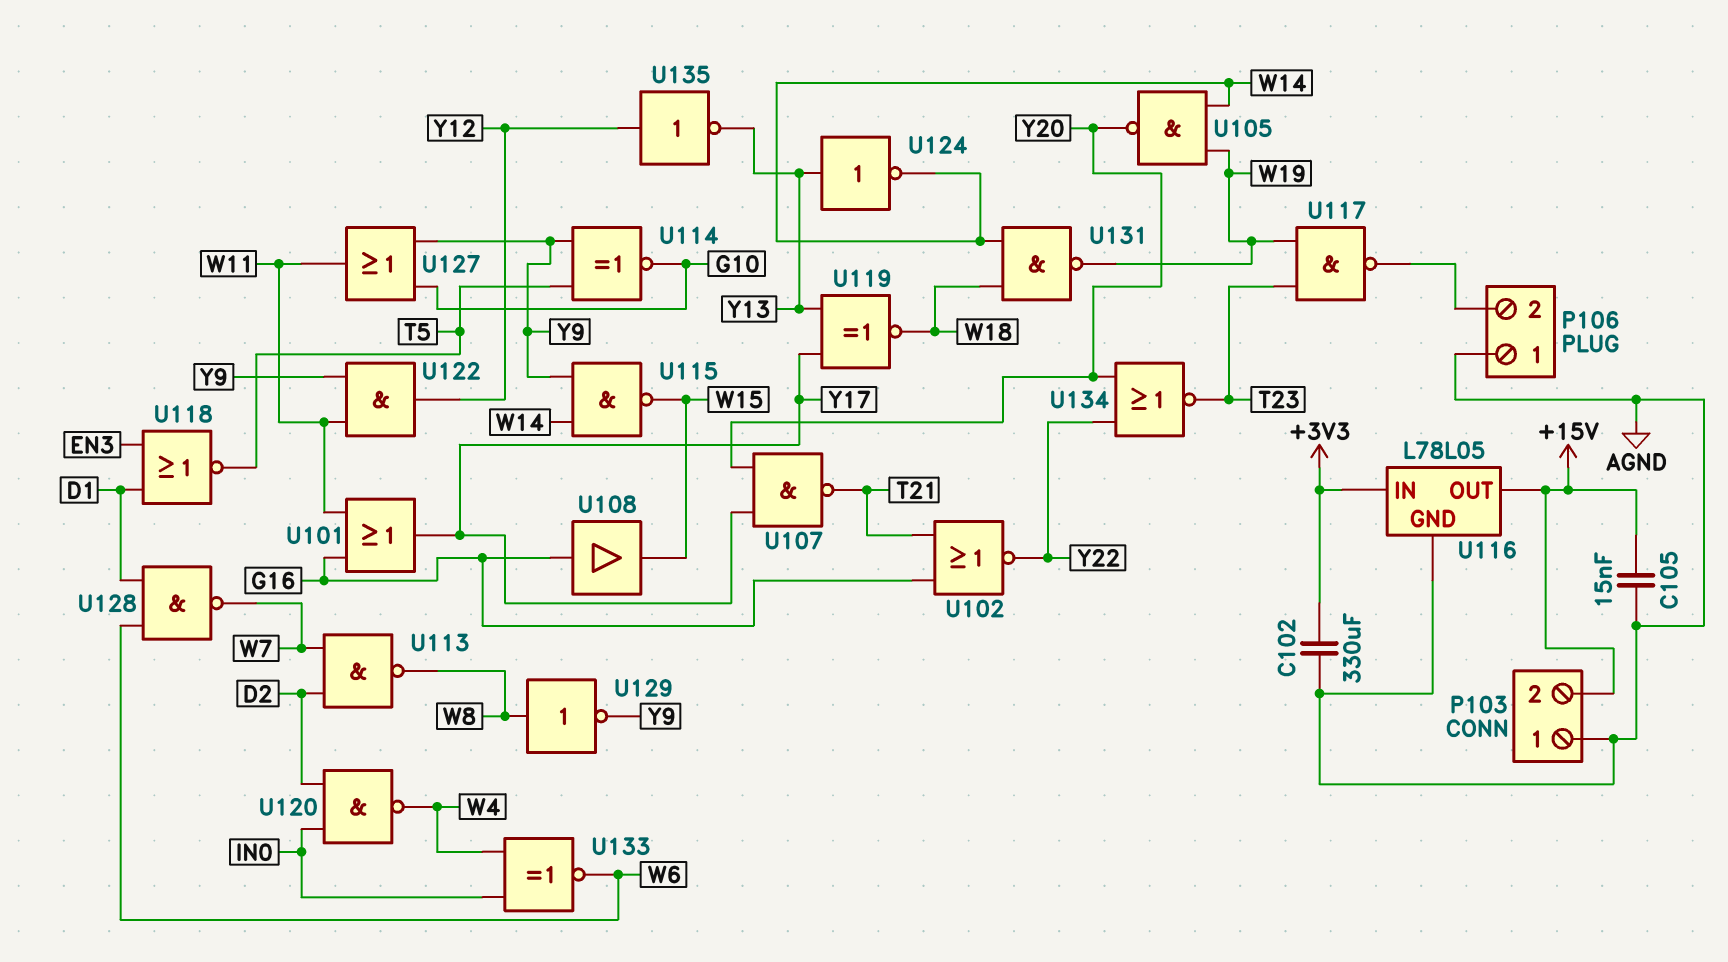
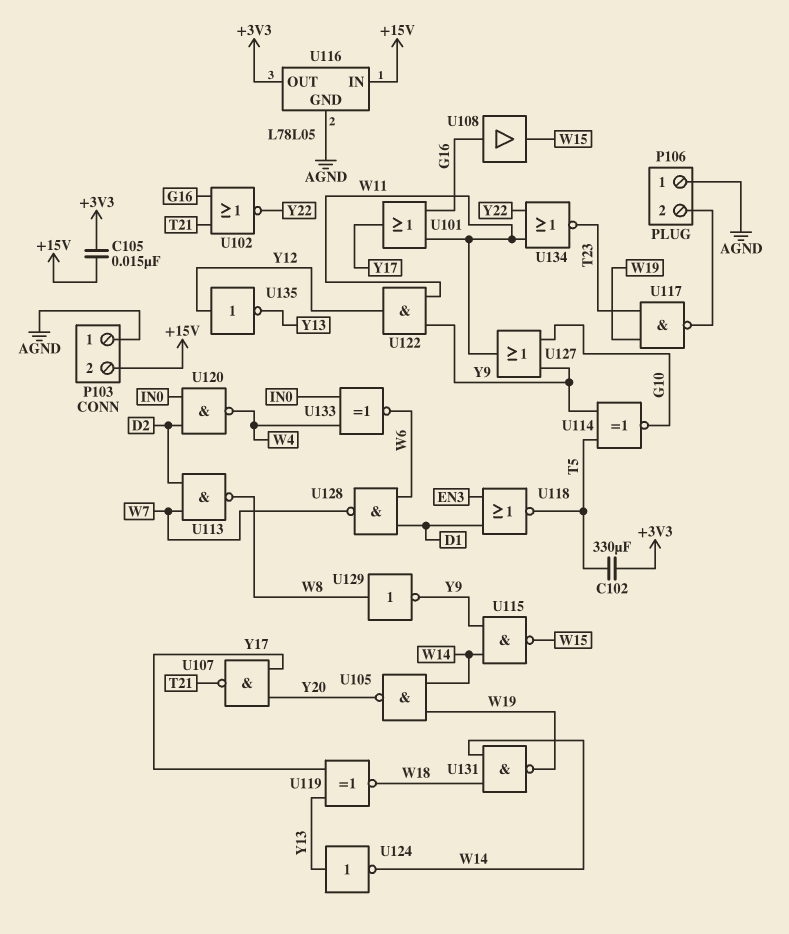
C102: 330uF (+3V3, AGND) -> 330uF (+3V3, T5)
C105: 15nF (+15V, AGND) -> 15nF (+3V3, +15V)
U116 pin IN: +3V3 -> +15V
U116 pin OUT: +15V -> +3V3
U134: NOR (in Y20, in Y22, out T23) -> NOR (in W11, in Y22, out T23)

